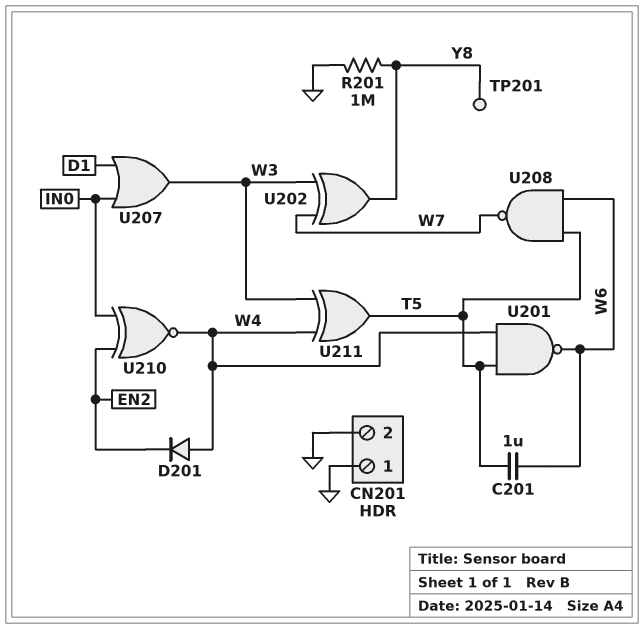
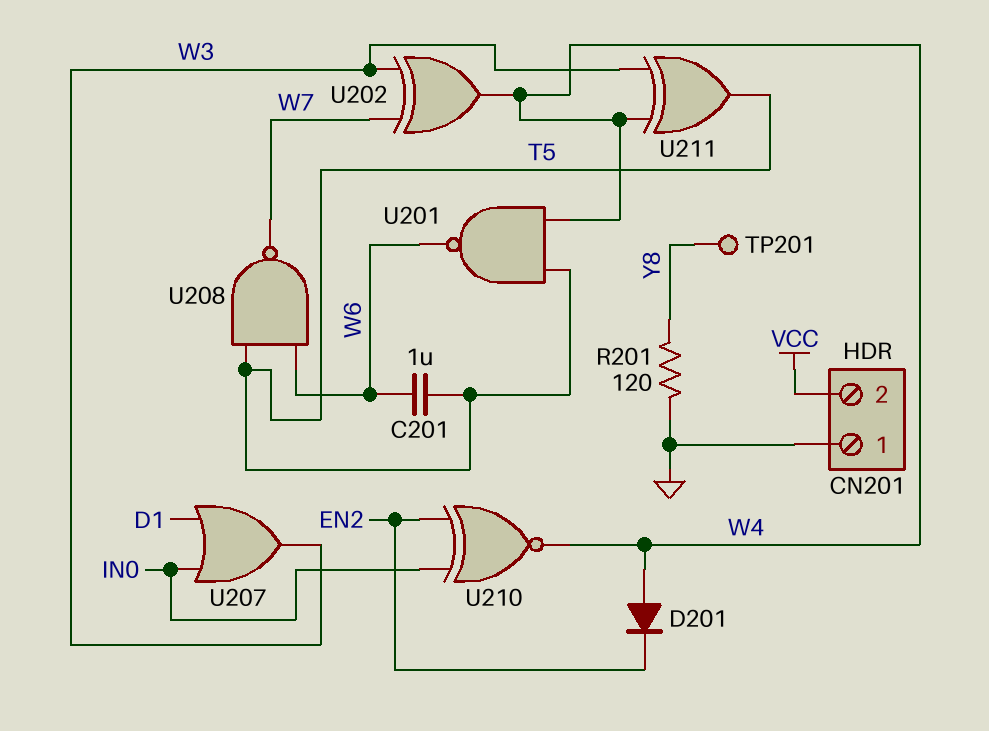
CN201 pin 2: GND -> VCC
R201: 1M (GND, Y8) -> 120 (GND, Y8)
U202: XOR (in W3, in W7, out Y8) -> XOR (in W3, in W7, out W4)

